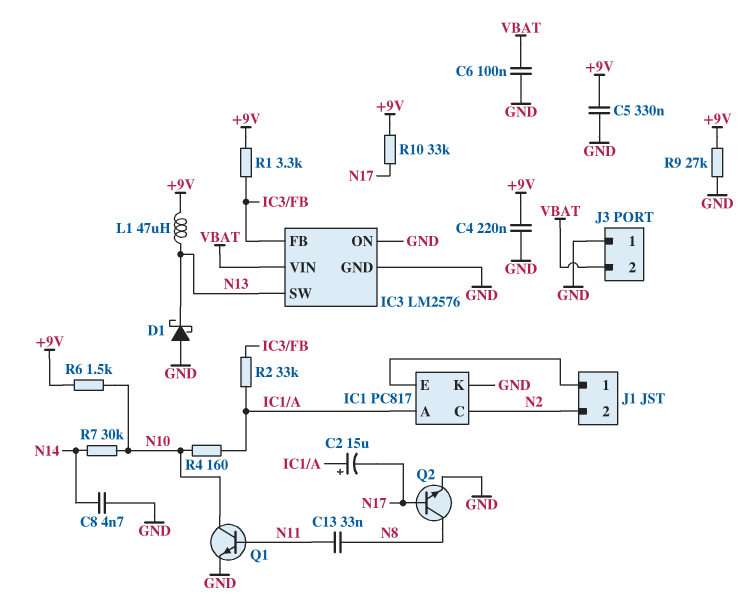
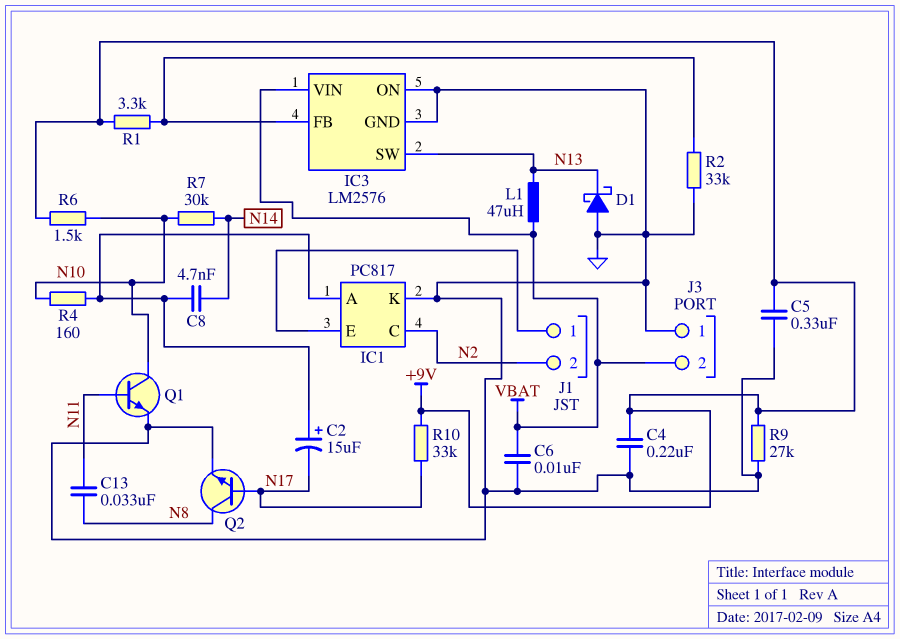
C6: 100nF (GND, VBAT) -> 10nF (GND, VBAT)
C8: 4.7nF (GND, N14) -> 4.7nF (IC1/A, N14)
L1: 47uH (+9V, N13) -> 47uH (N13, VBAT)
R2: 33k (IC1/A, IC3/FB) -> 33k (GND, IC3/FB)

